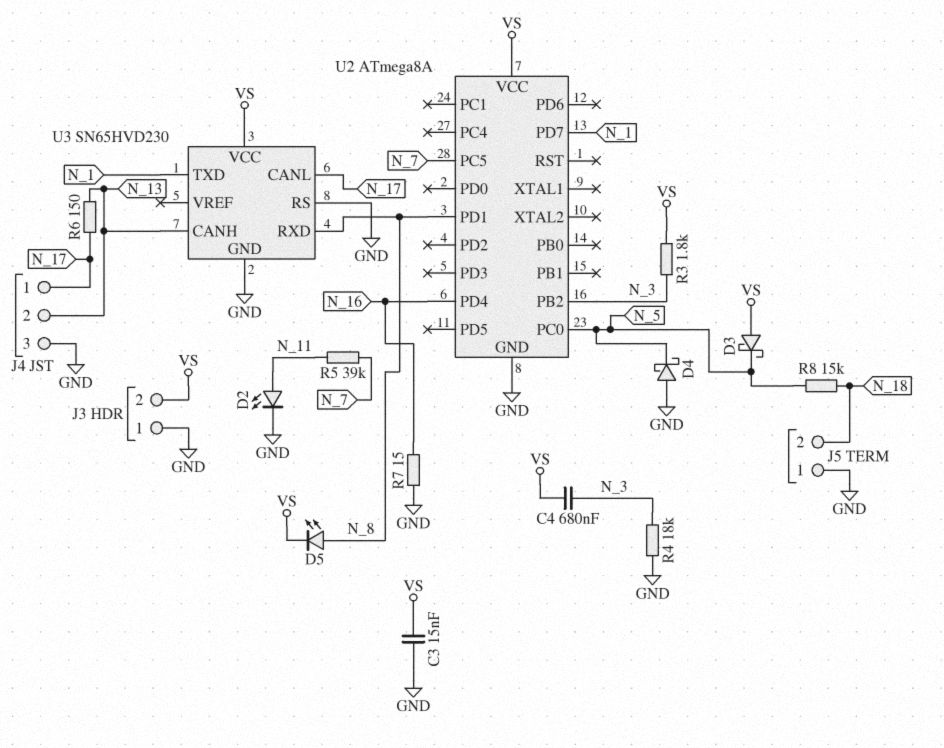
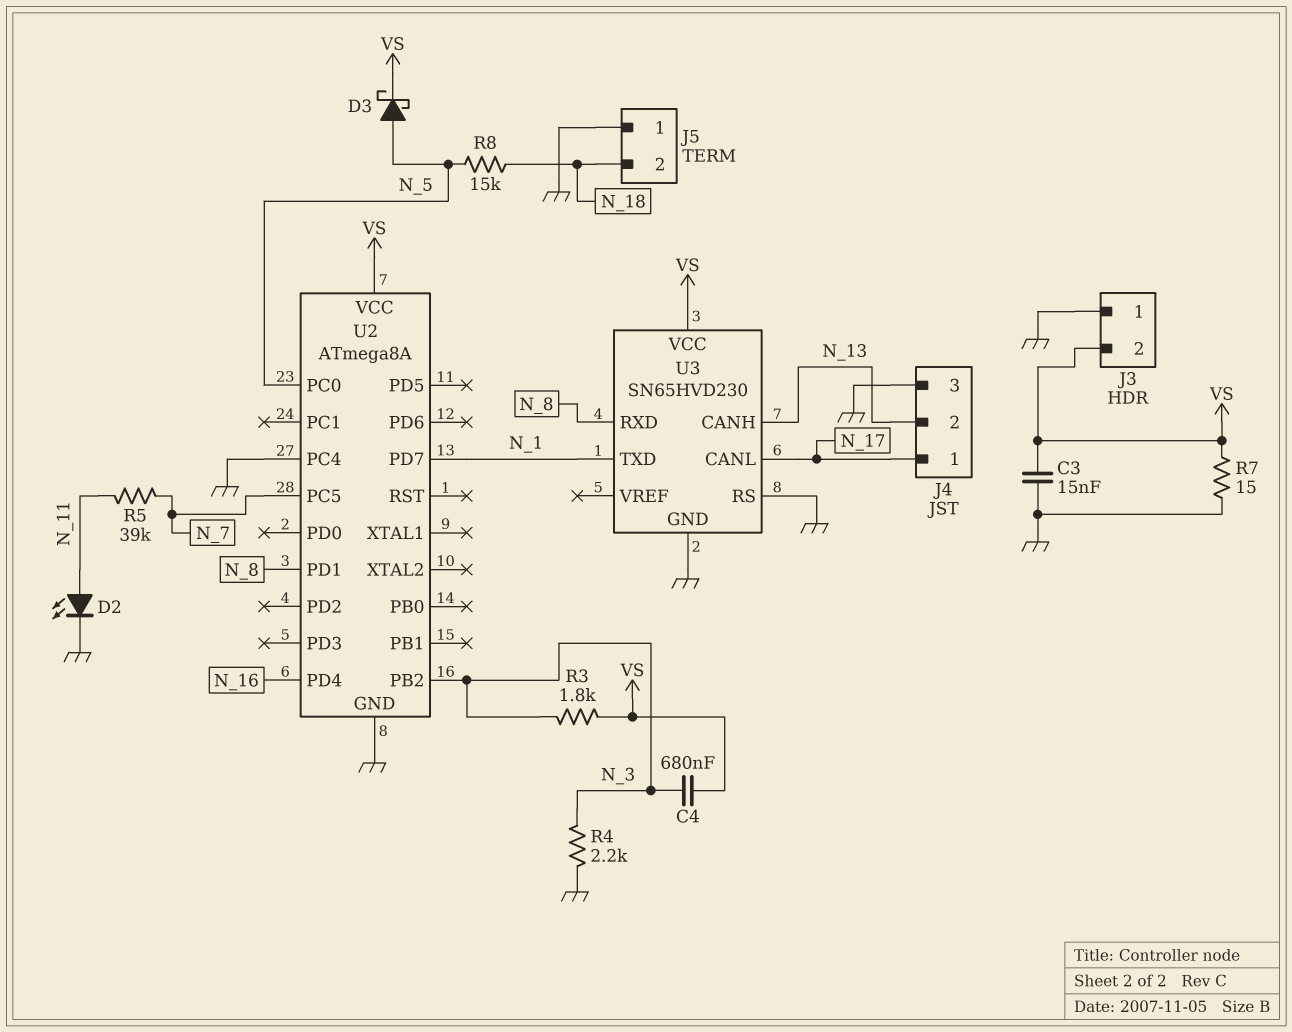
D3: schottky (A VS, K N_5) -> schottky (A N_5, K VS)
D4: schottky (A GND, K N_5) -> none
D5: LED (A N_8, K VS) -> none
R4: 18k (GND, N_3) -> 2.2k (GND, N_3)
R6: 150 (N_13, N_17) -> none
R7: 15 (GND, N_16) -> 15 (GND, VS)
U2 pin PC4: none -> GND

